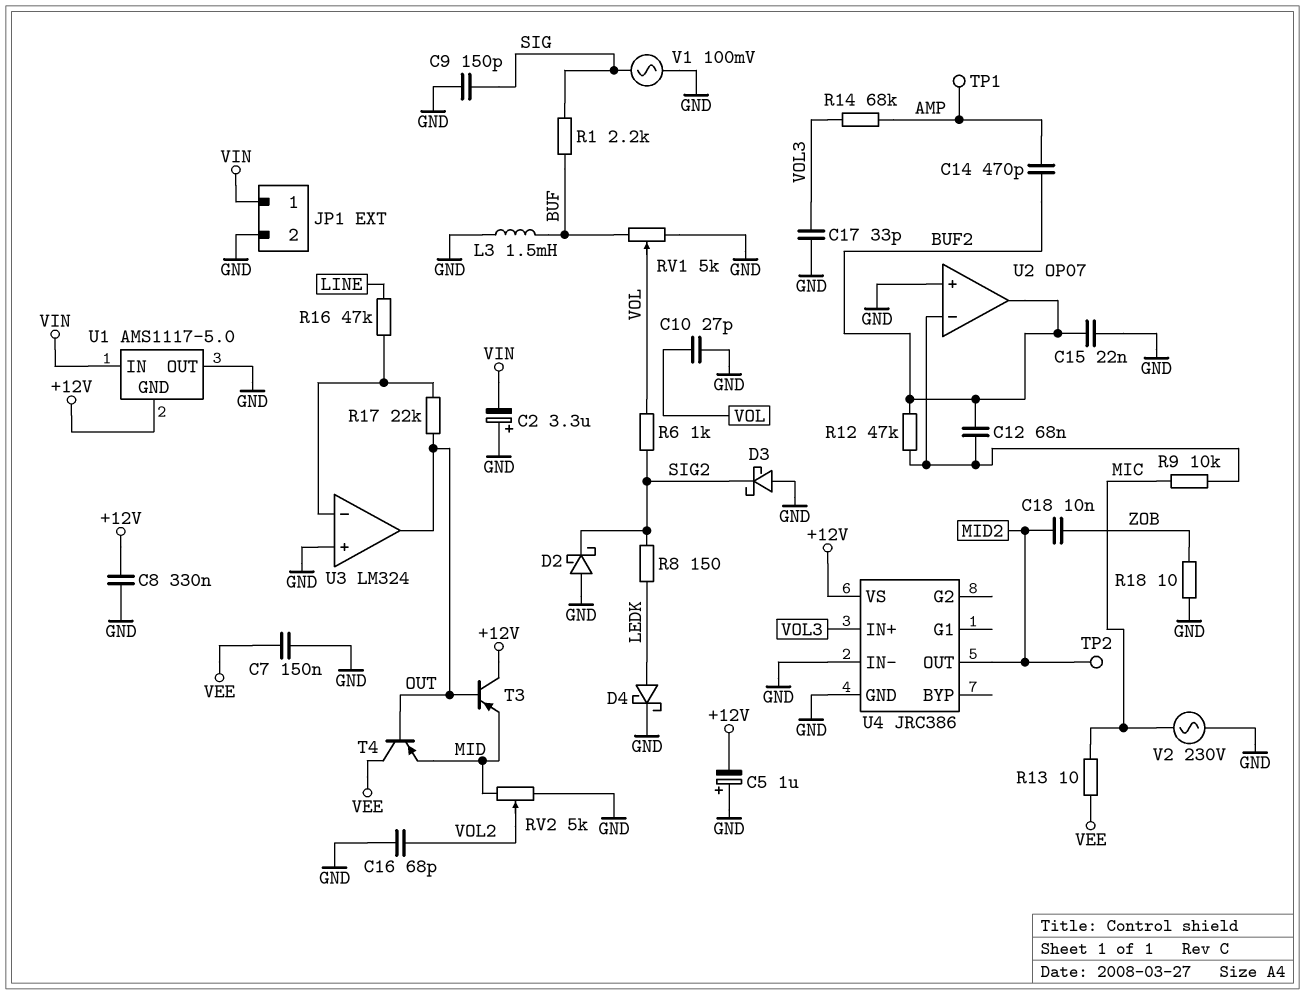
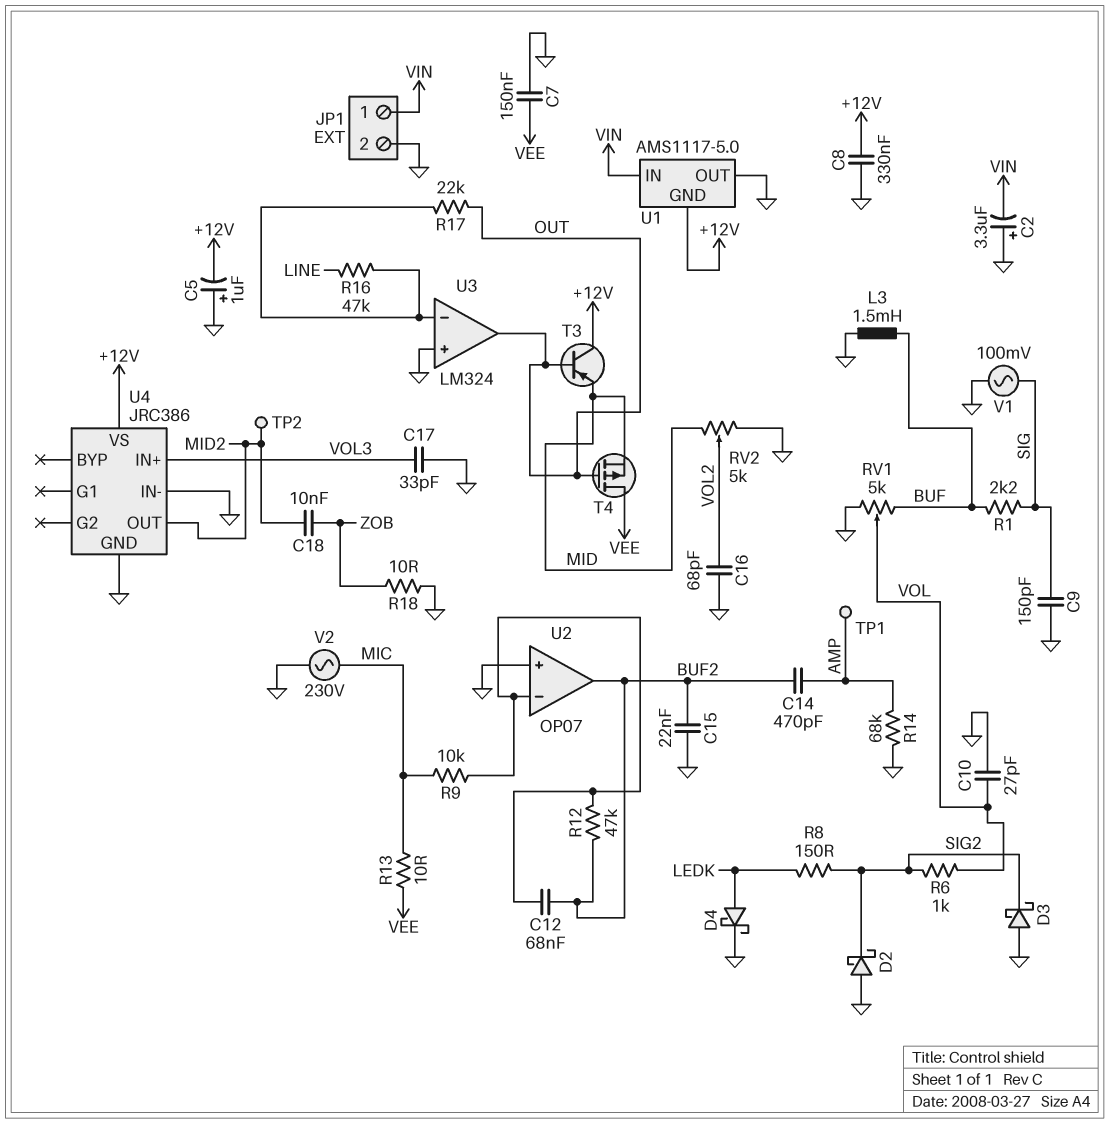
R14: 68k (AMP, VOL3) -> 68k (AMP, GND)
T4: PNP (B OUT, C VEE, E MID) -> PMOS (G OUT, D VEE, S MID)

